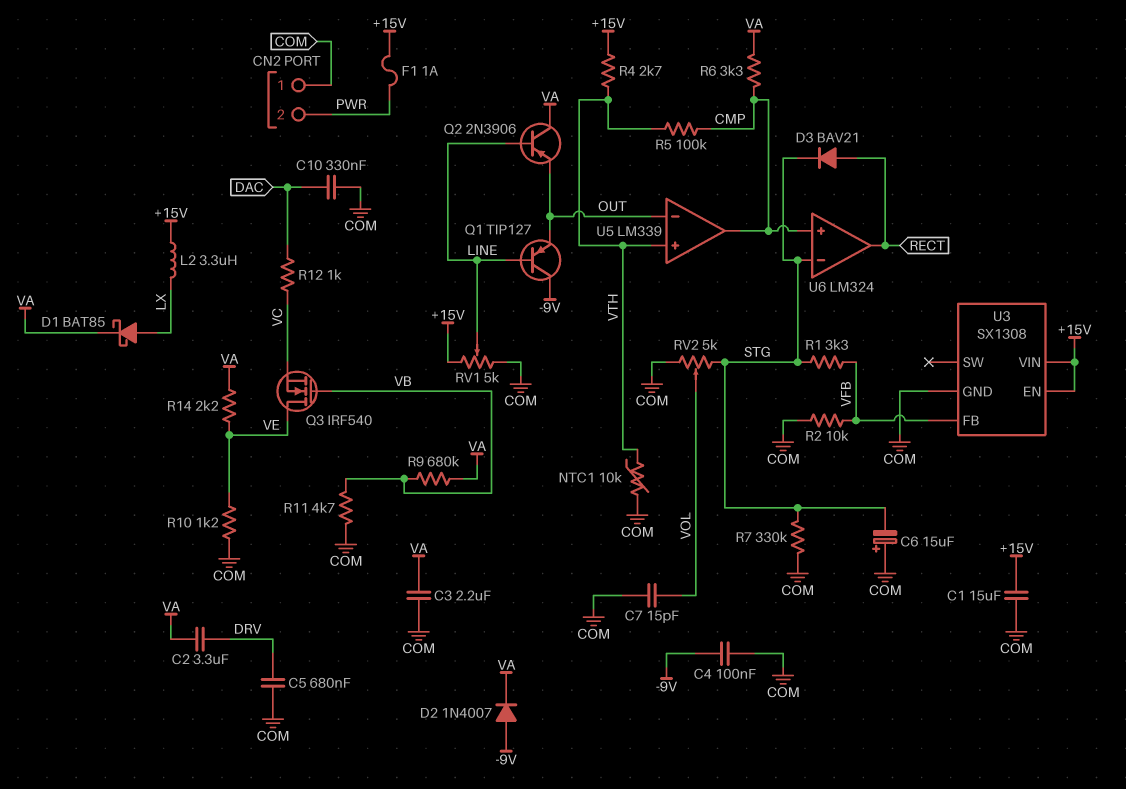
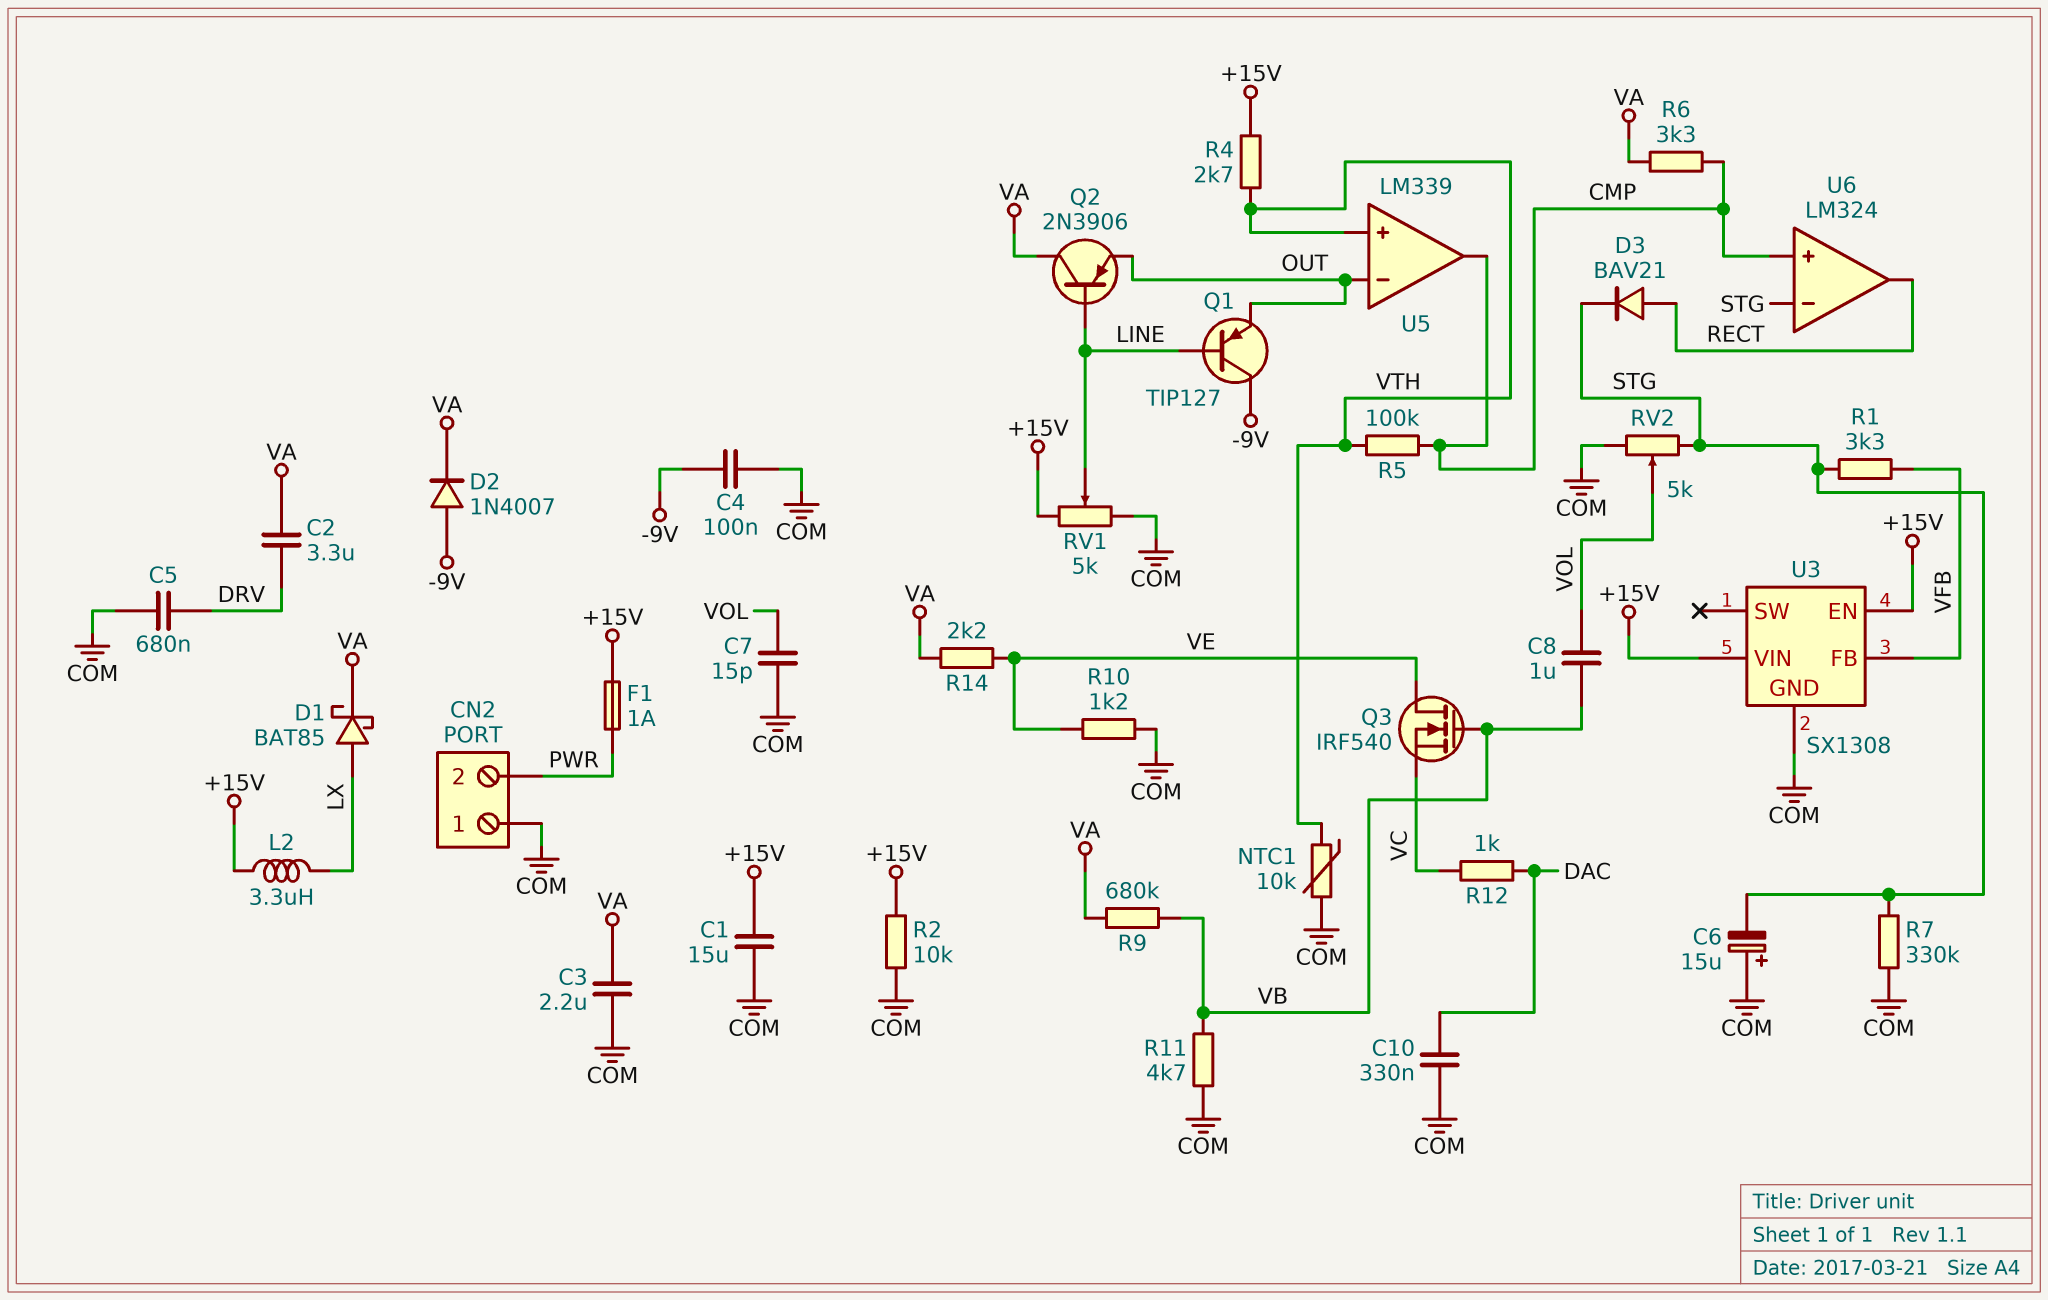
C8: none -> 1uF (VB, VOL)
R2: 10k (COM, VFB) -> 10k (+15V, COM)

